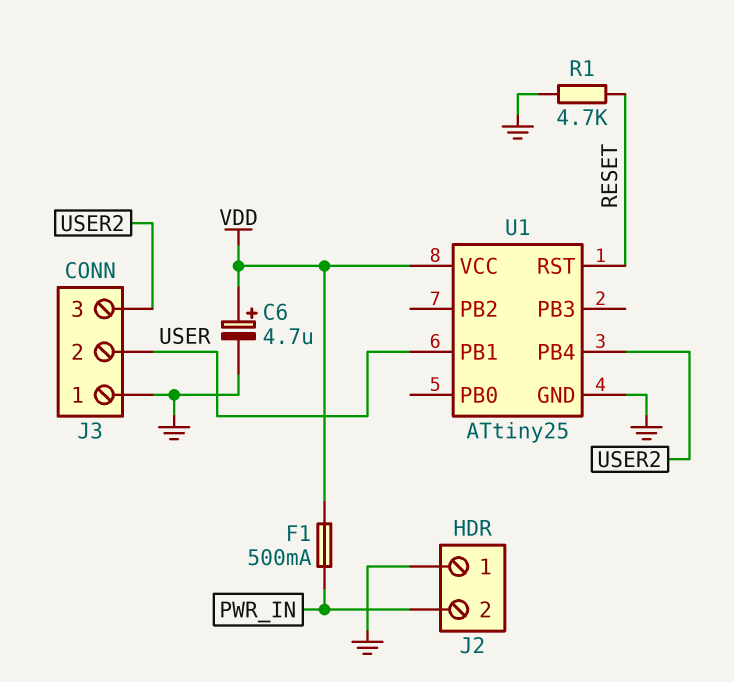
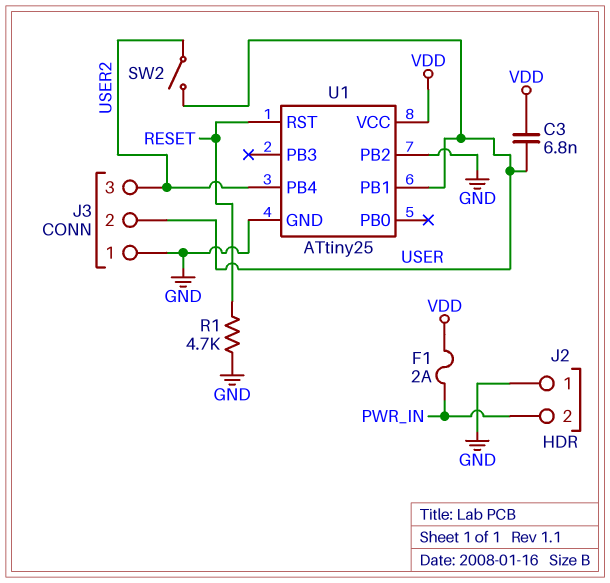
C3: none -> 6.8nF (USER, VDD)
C6: 4.7uF (plus VDD, minus GND) -> none
F1: 500mA (PWR_IN, VDD) -> 2A (PWR_IN, VDD)
SW2: none -> switch (USER, USER2)
U1 pin PB2: none -> GND

